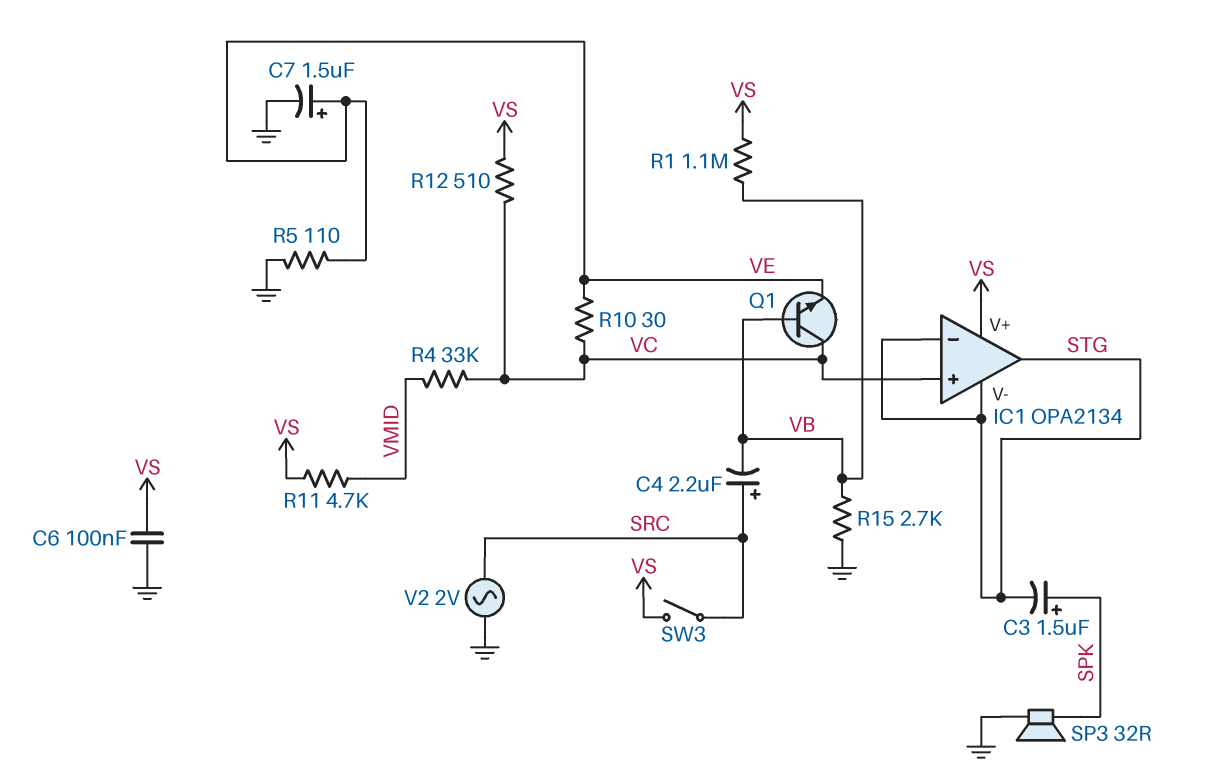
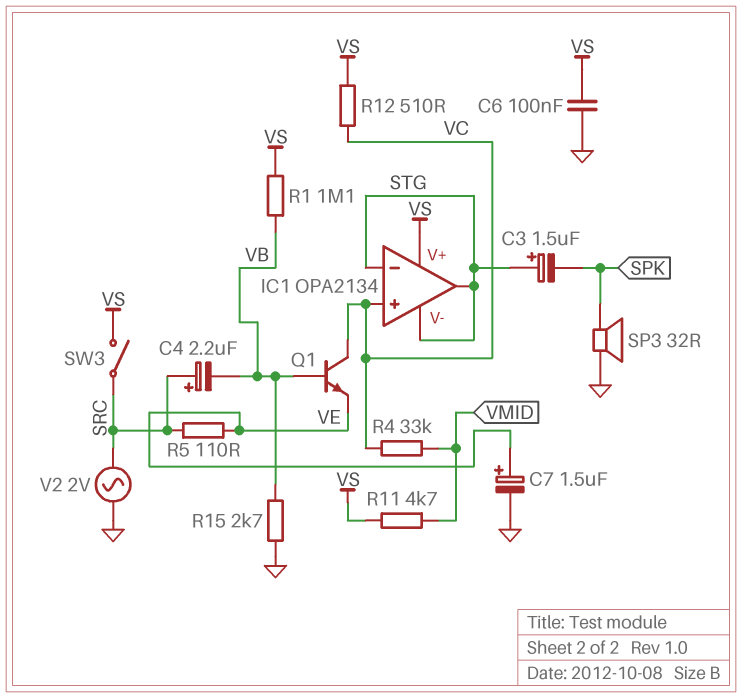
C3: 1.5uF (plus SPK, minus STG) -> 1.5uF (plus STG, minus SPK)
R5: 110 (GND, VE) -> 110 (SRC, VE)
R10: 30 (VC, VE) -> none

